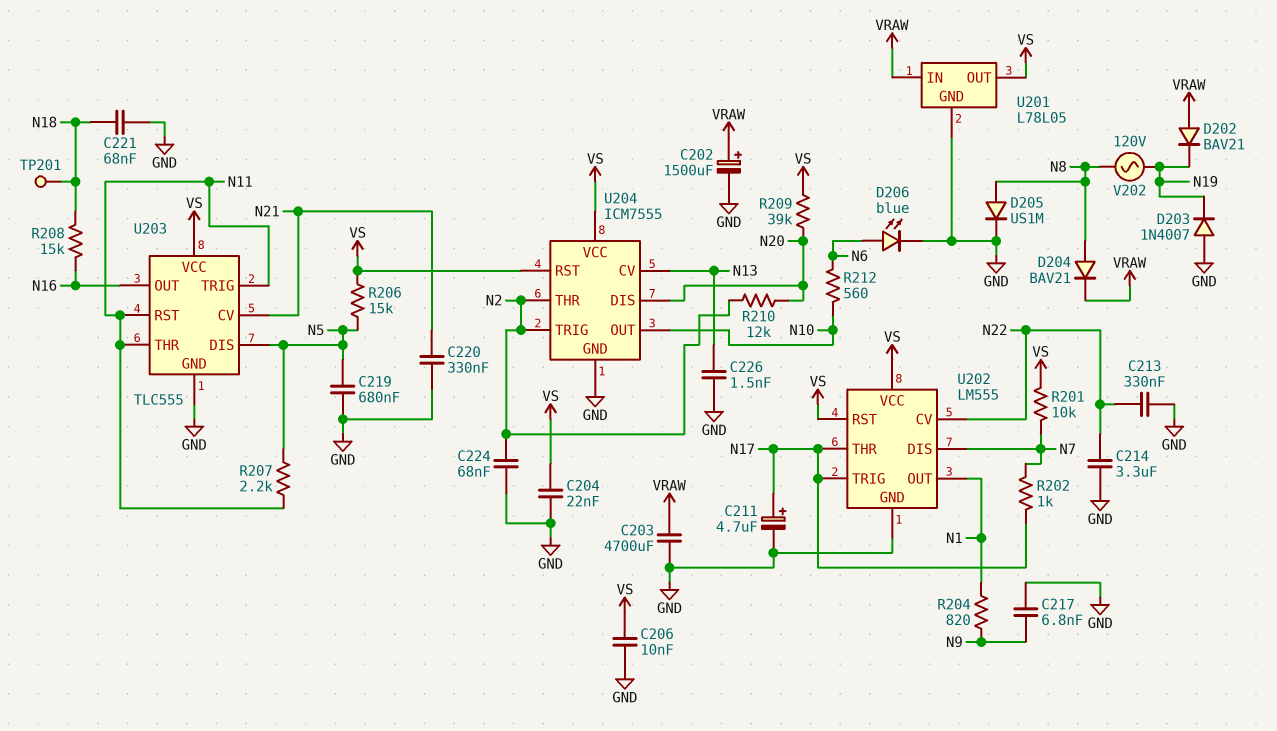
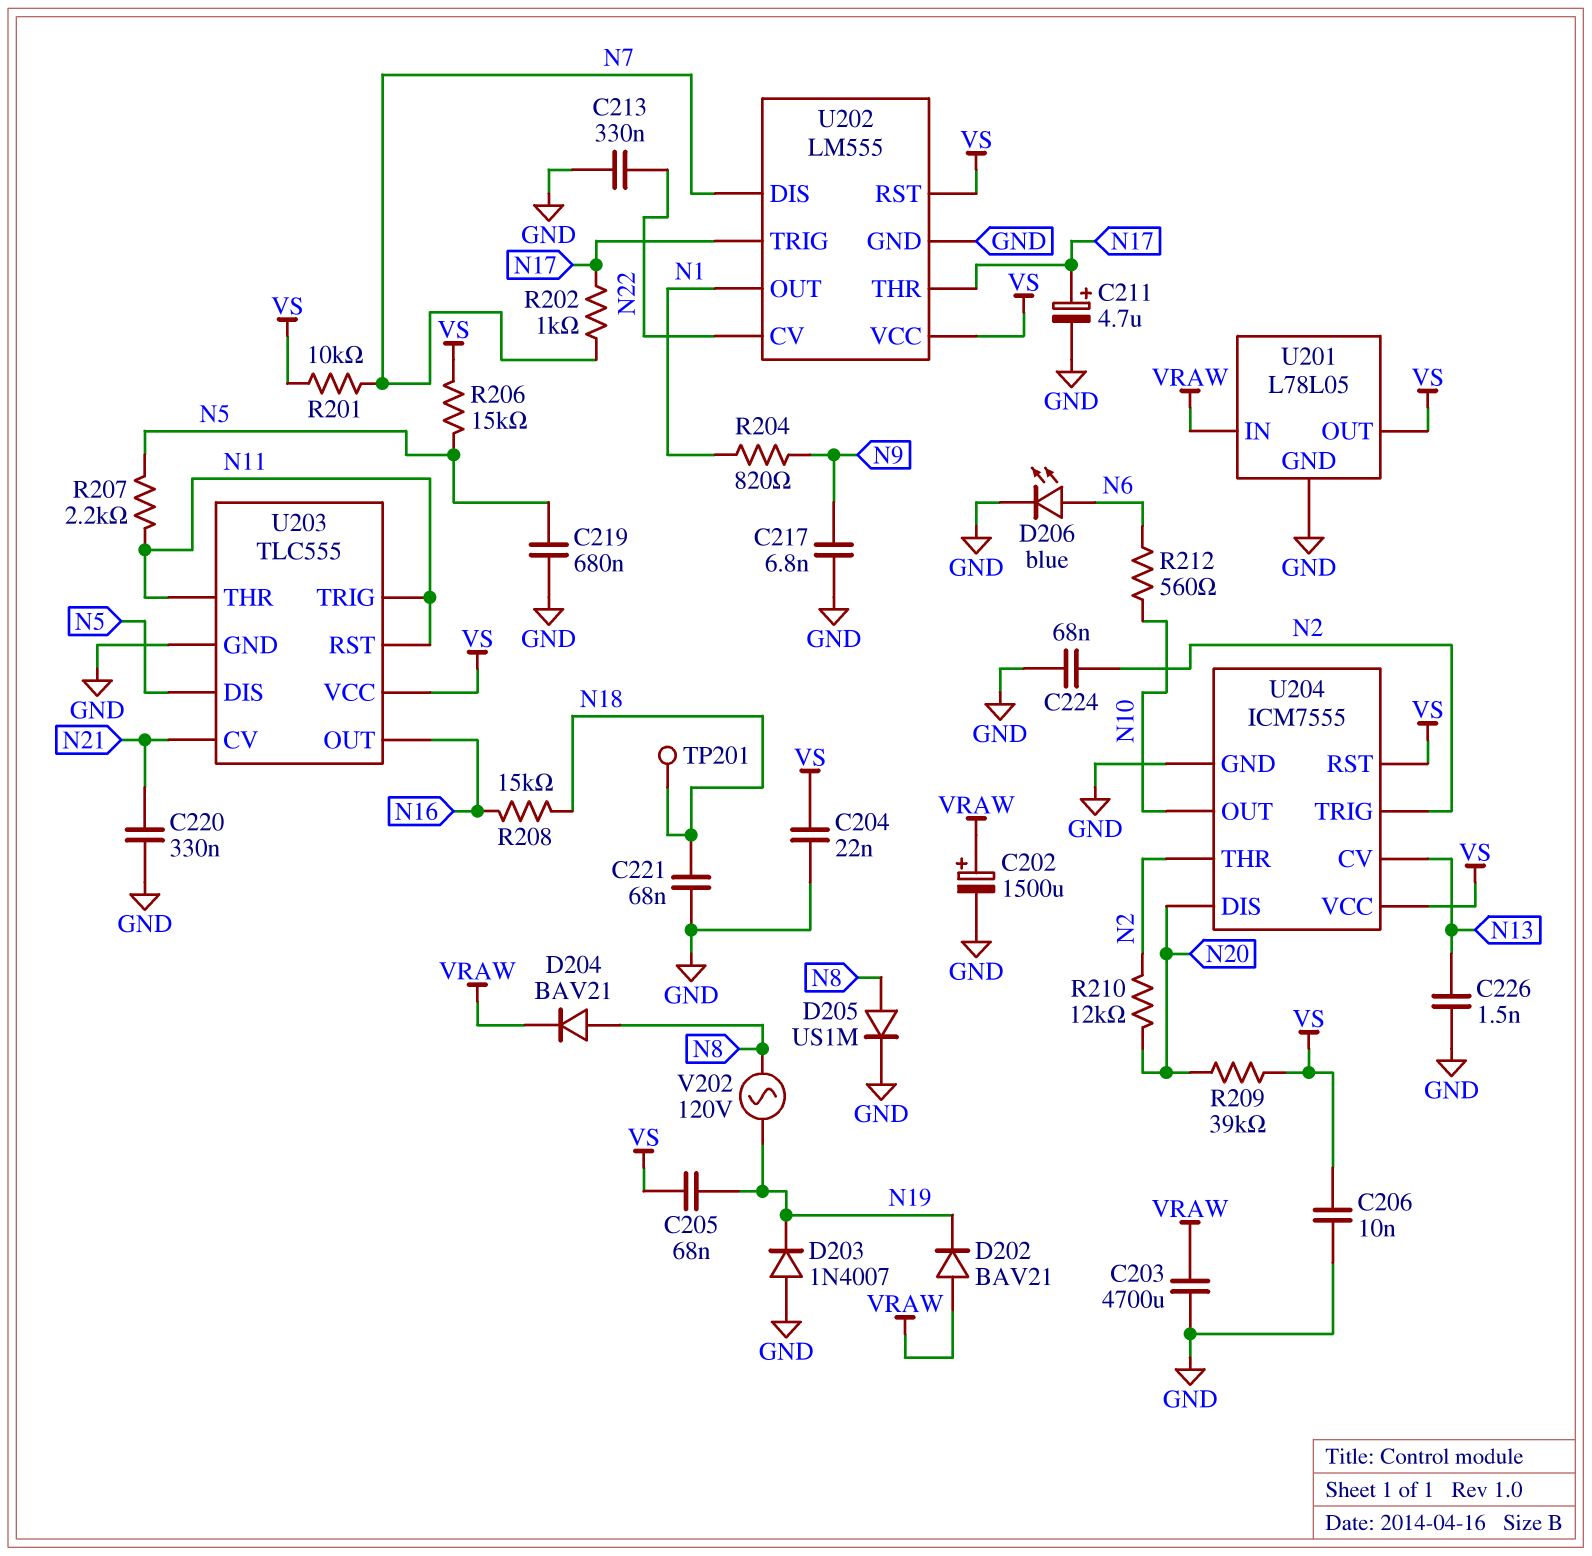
C205: none -> 68nF (N19, VS)
C214: 3.3uF (GND, N22) -> none

